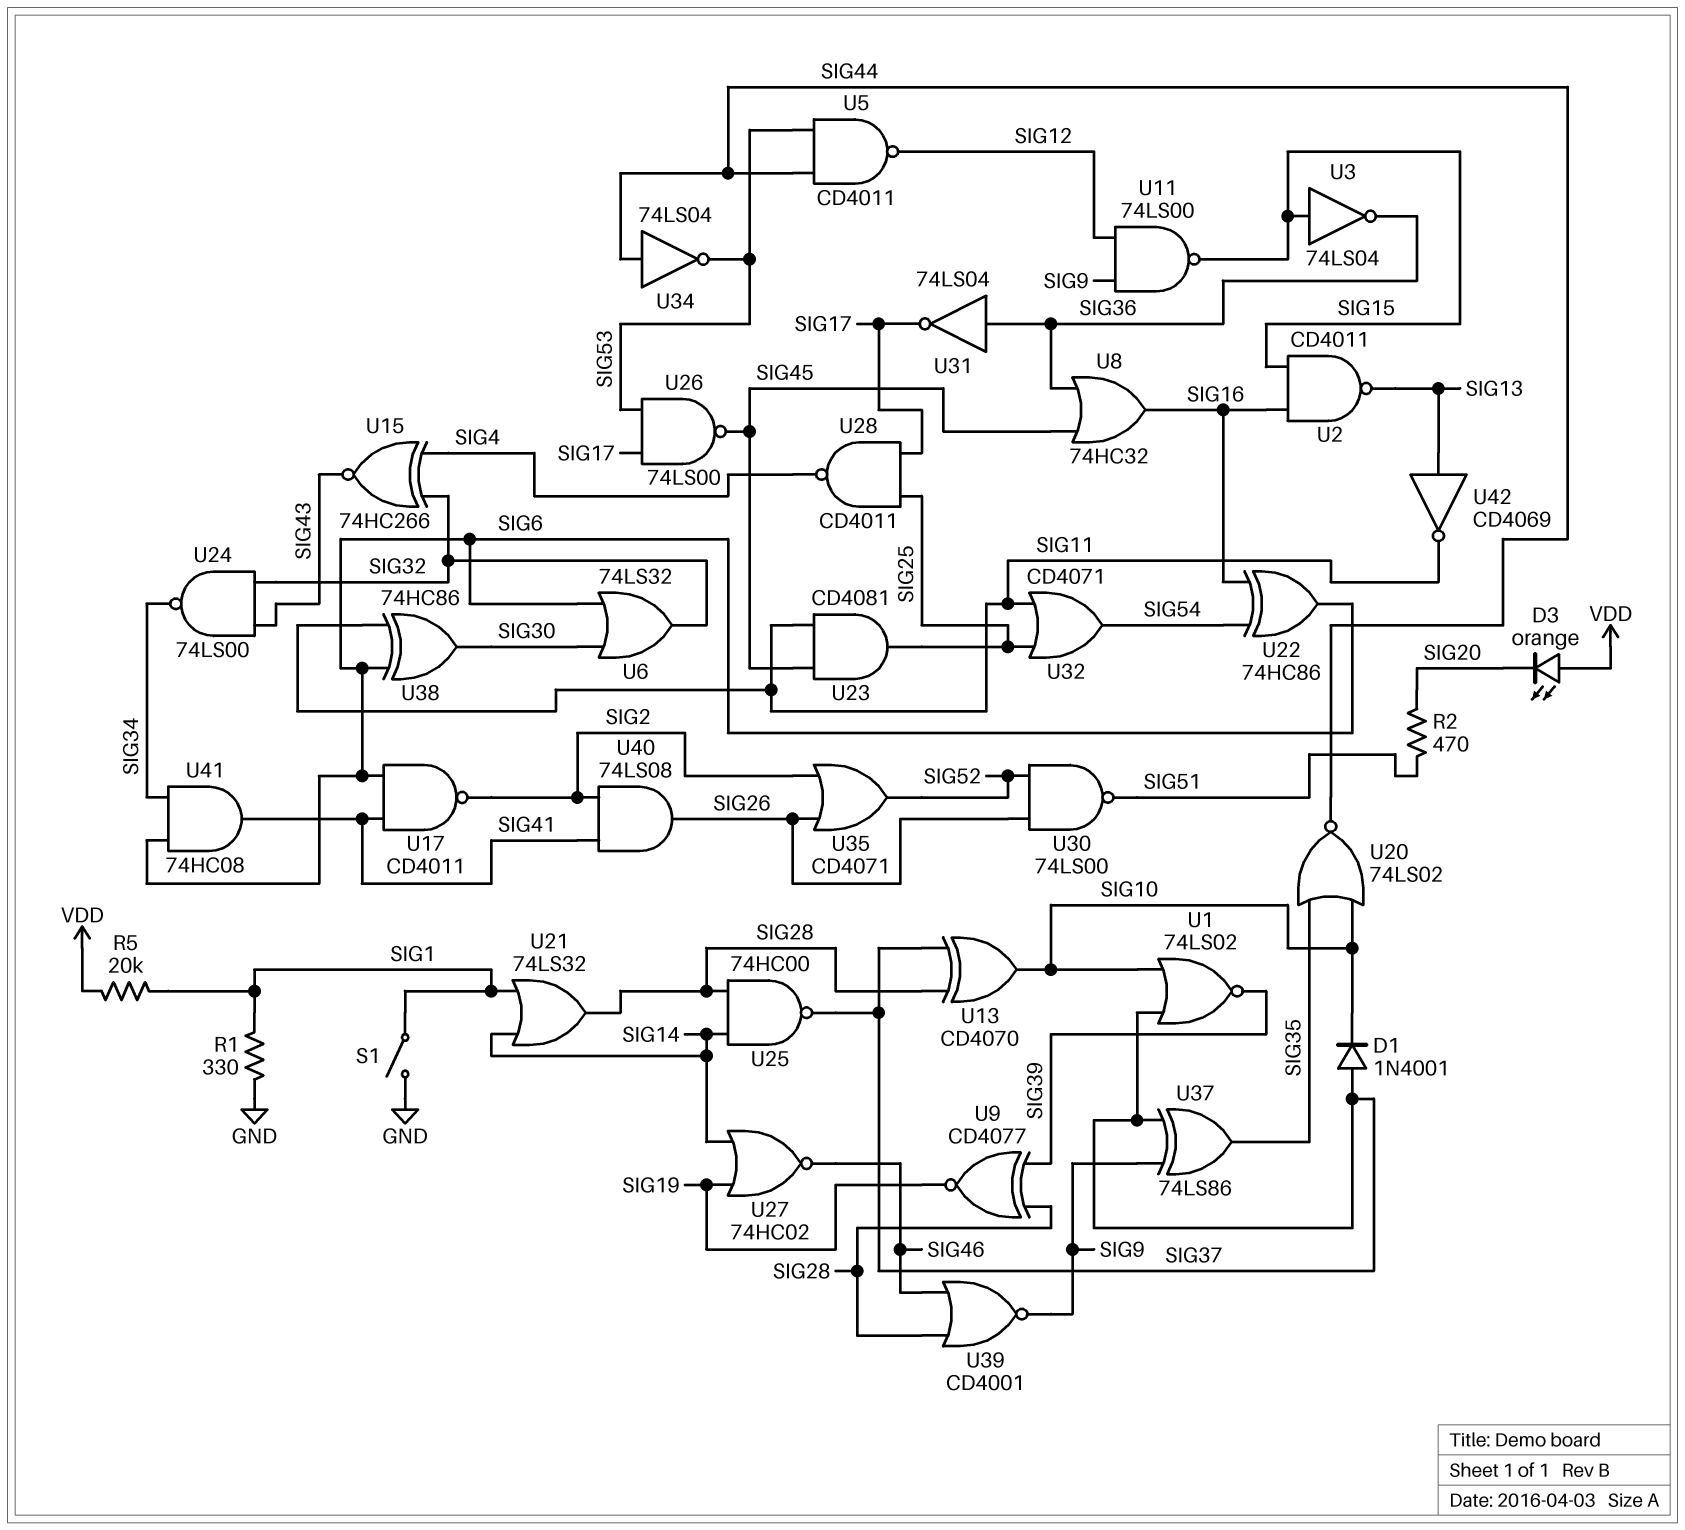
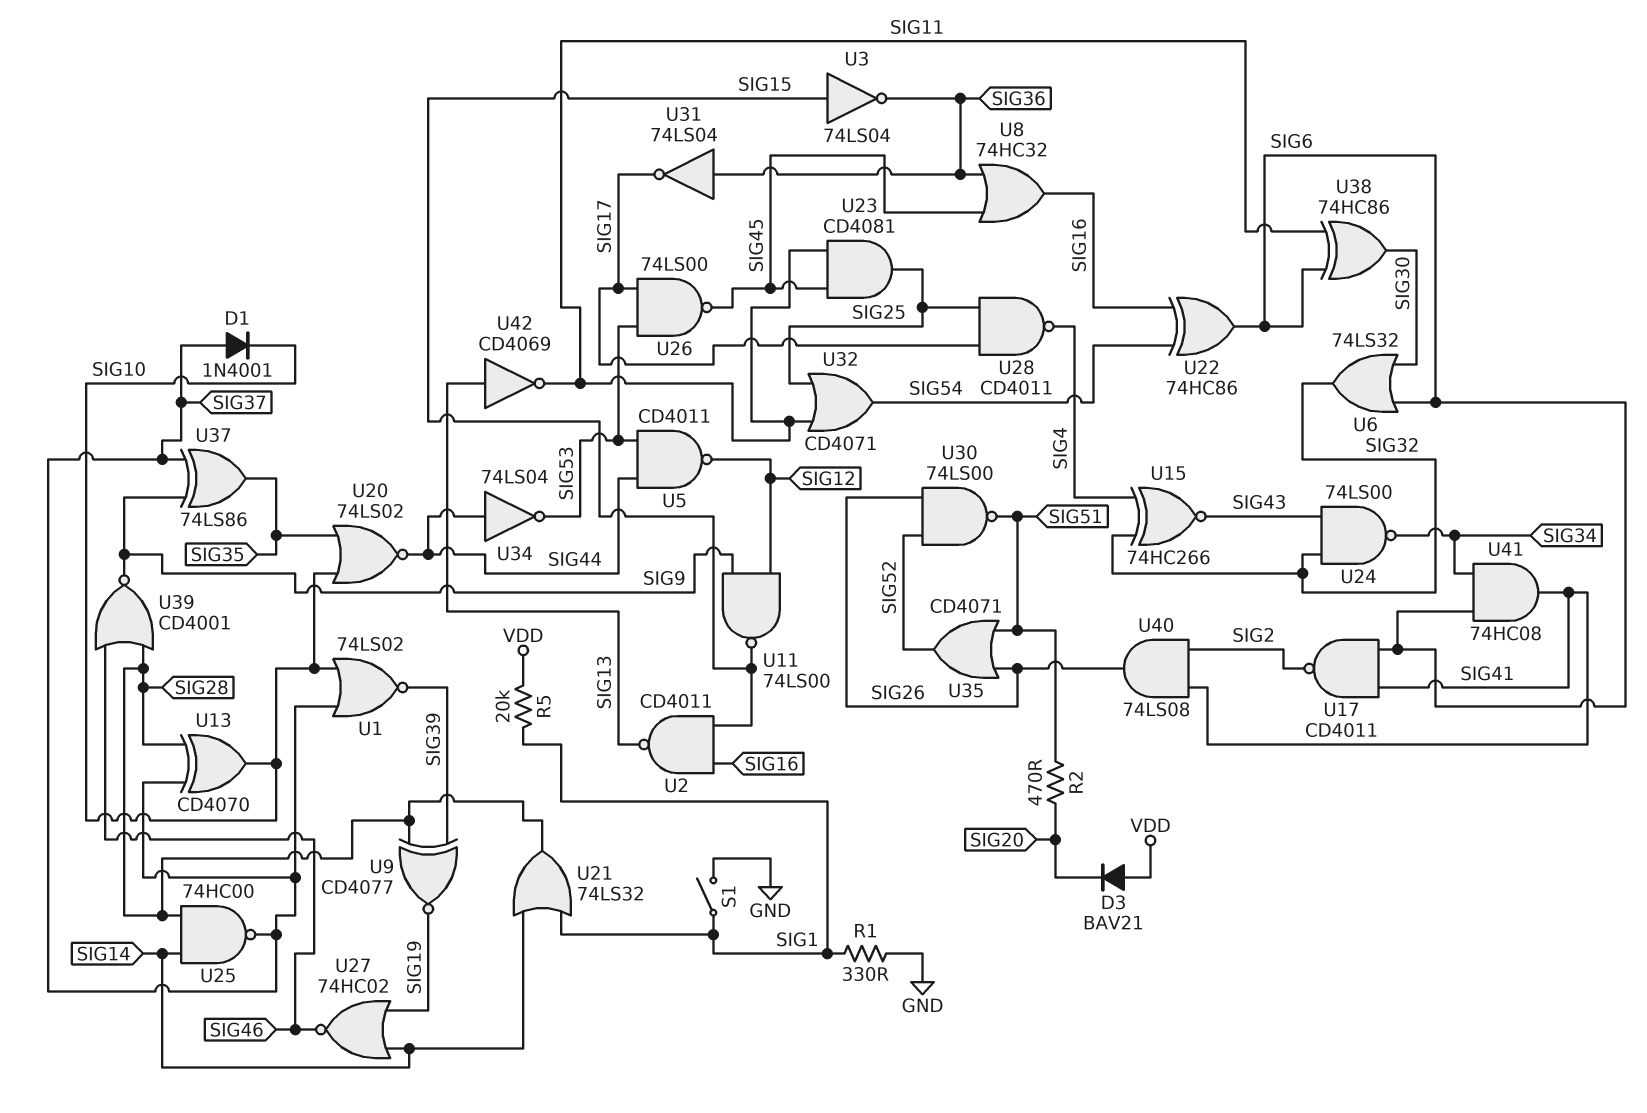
D3: LED orange (A VDD, K SIG20) -> diode BAV21 (A VDD, K SIG20)
U35: OR CD4071 (in SIG2, in SIG26, out SIG52) -> OR CD4071 (in SIG26, in SIG51, out SIG52)

